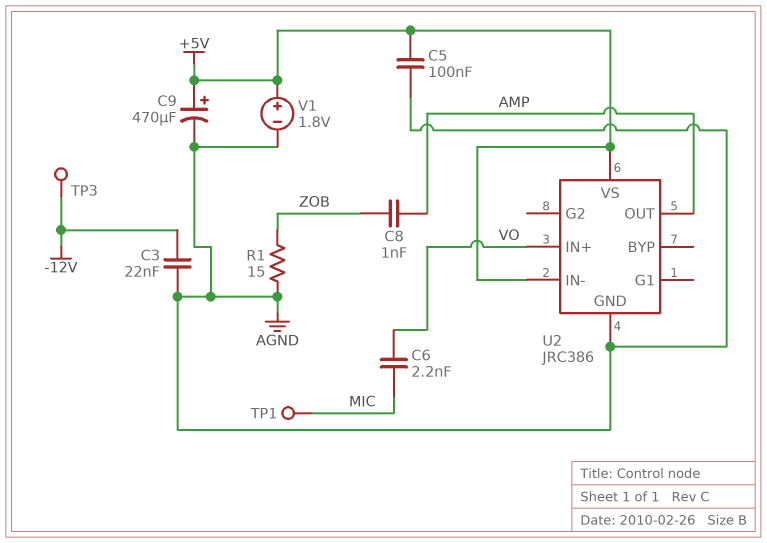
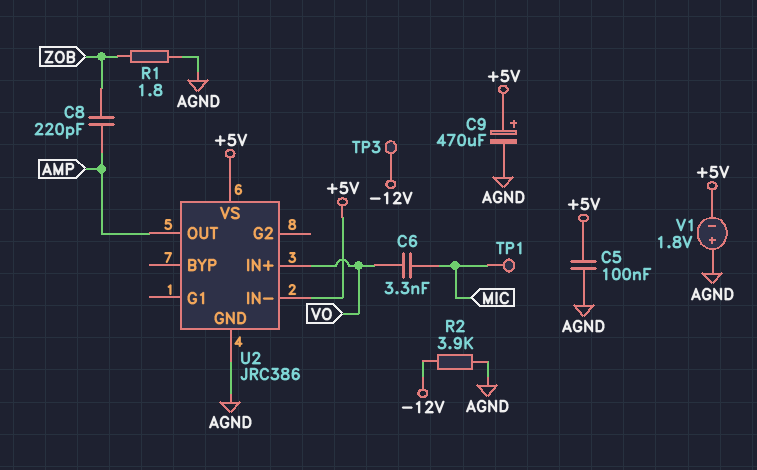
C3: 22nF (-12V, AGND) -> none
C6: 2.2nF (MIC, VO) -> 3.3nF (MIC, VO)
C8: 1nF (AMP, ZOB) -> 220pF (AMP, ZOB)
R1: 15 (AGND, ZOB) -> 1.8 (AGND, ZOB)
R2: none -> 3.9k (-12V, AGND)
V1: 1.8V (plus +5V, minus AGND) -> 1.8V (plus AGND, minus +5V)

